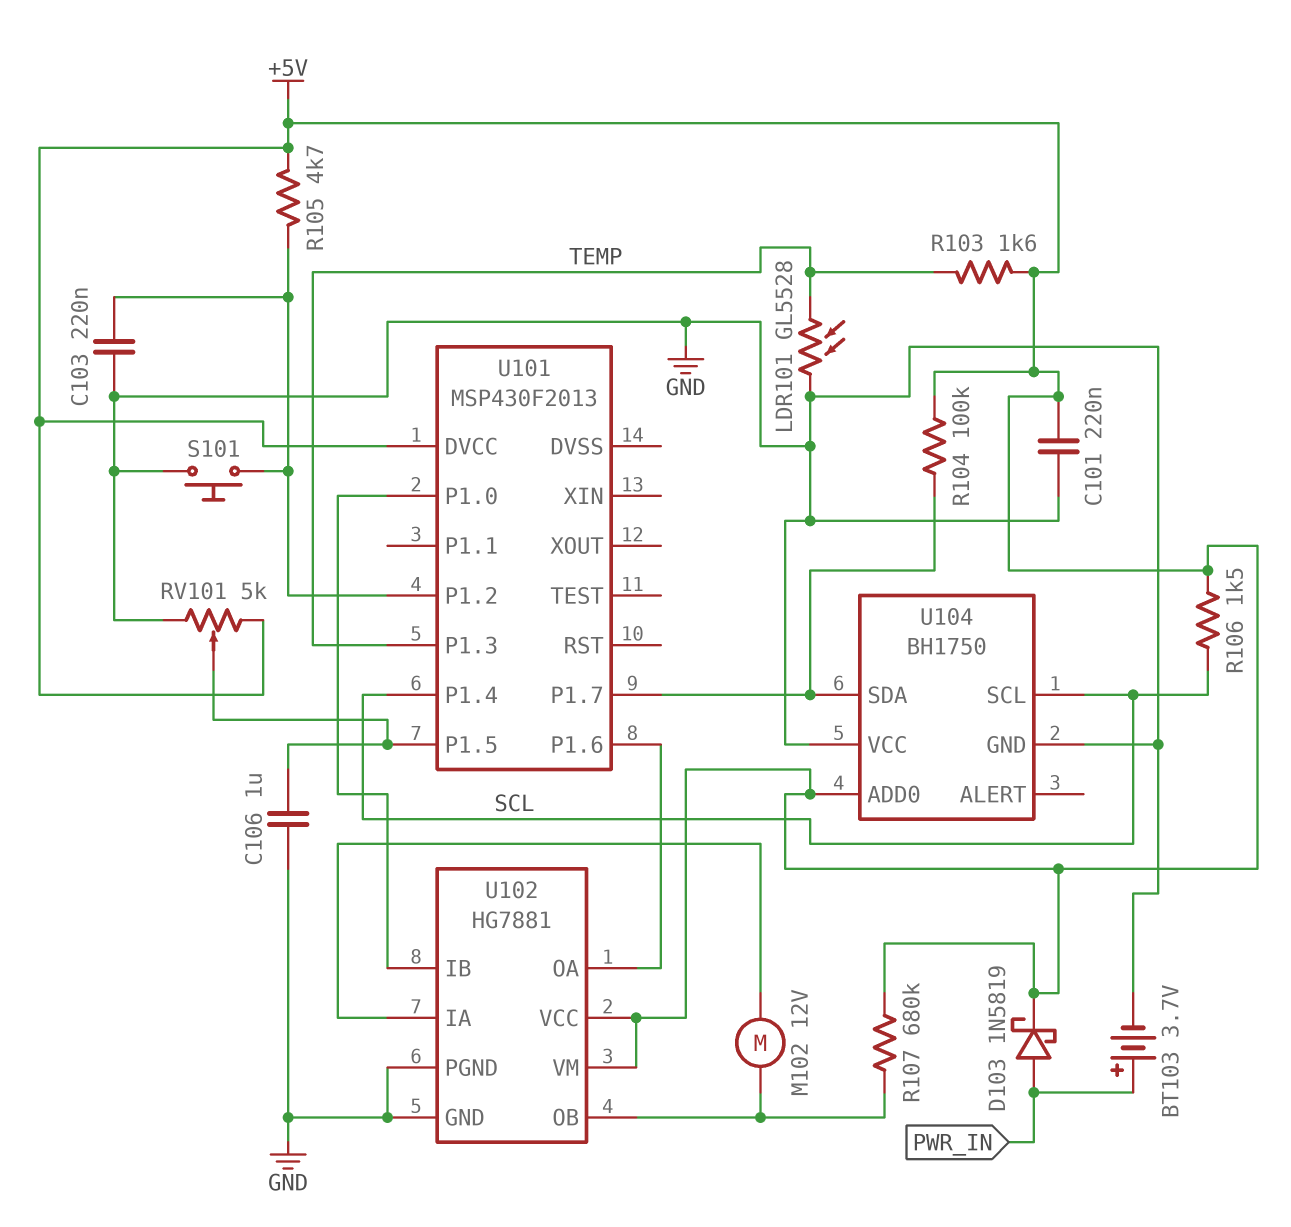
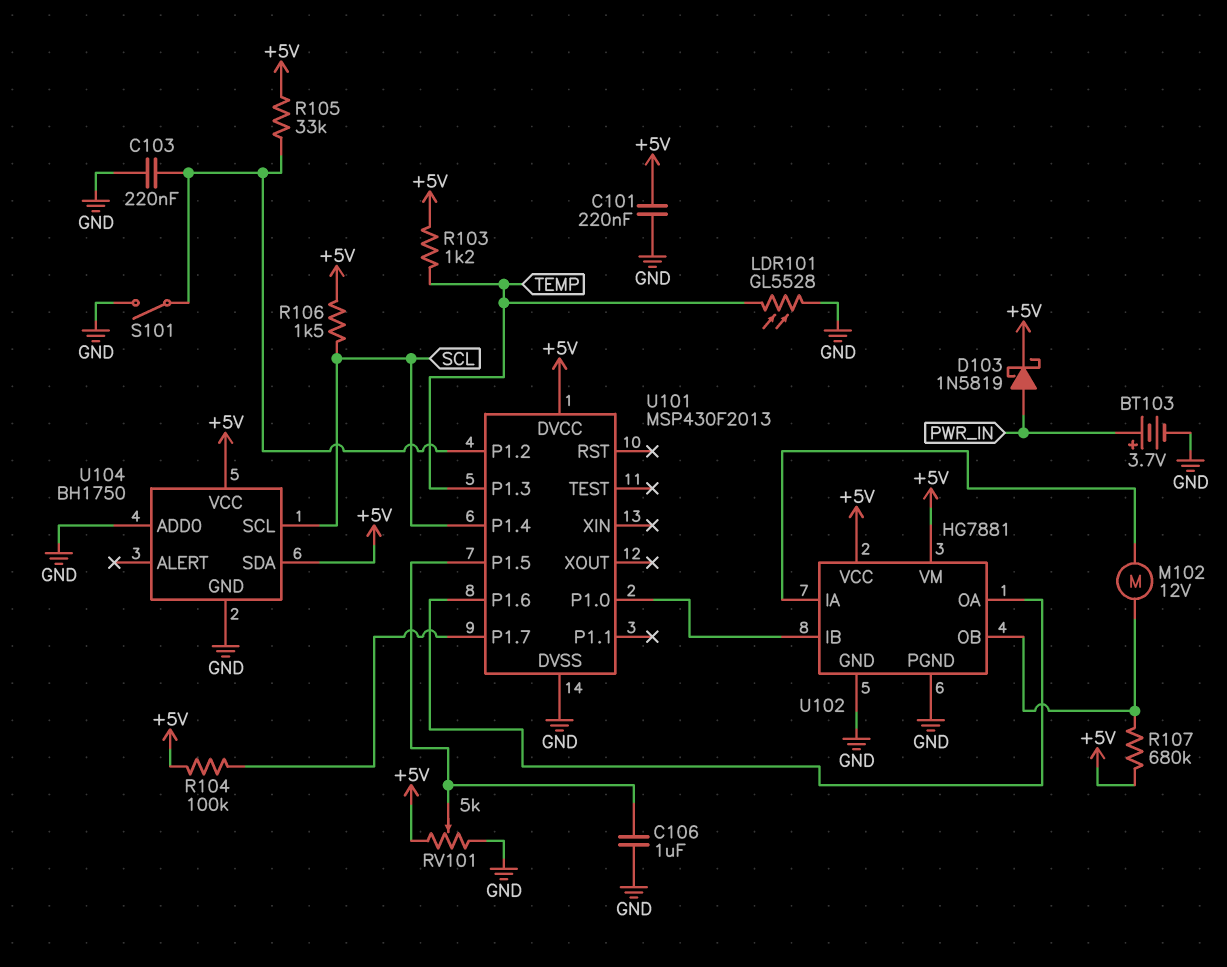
R103: 1.6k (+5V, TEMP) -> 1.2k (+5V, TEMP)
R105: 4.7k (+5V, U101/P1.2) -> 33k (+5V, U101/P1.2)
S101: button (GND, U101/P1.2) -> switch (GND, U101/P1.2)
U101 pin DVSS: none -> GND
U104 pin ADD0: +5V -> GND
U104 pin SDA: U101/P1.7 -> +5V
U104 pin VCC: GND -> +5V

